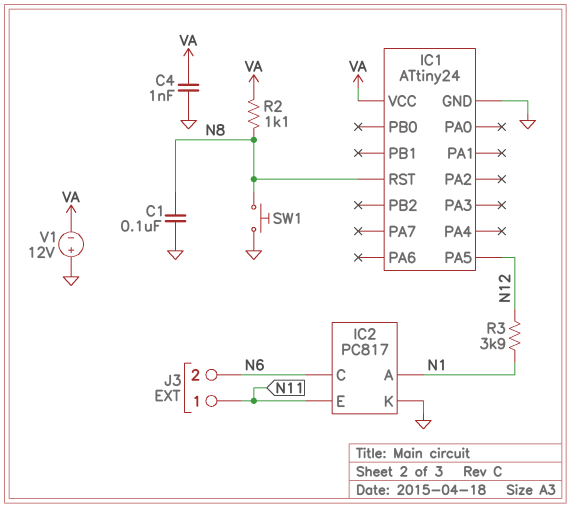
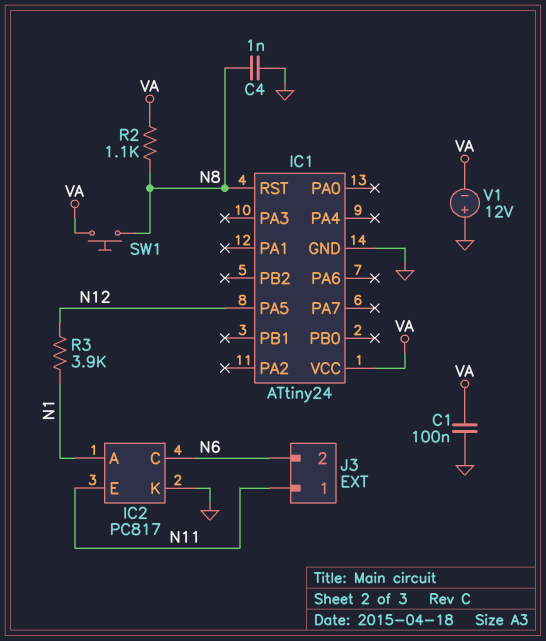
C1: 100nF (GND, N8) -> 100nF (GND, VA)
C4: 1nF (GND, VA) -> 1nF (GND, N8)
SW1: button (GND, N8) -> button (N8, VA)

